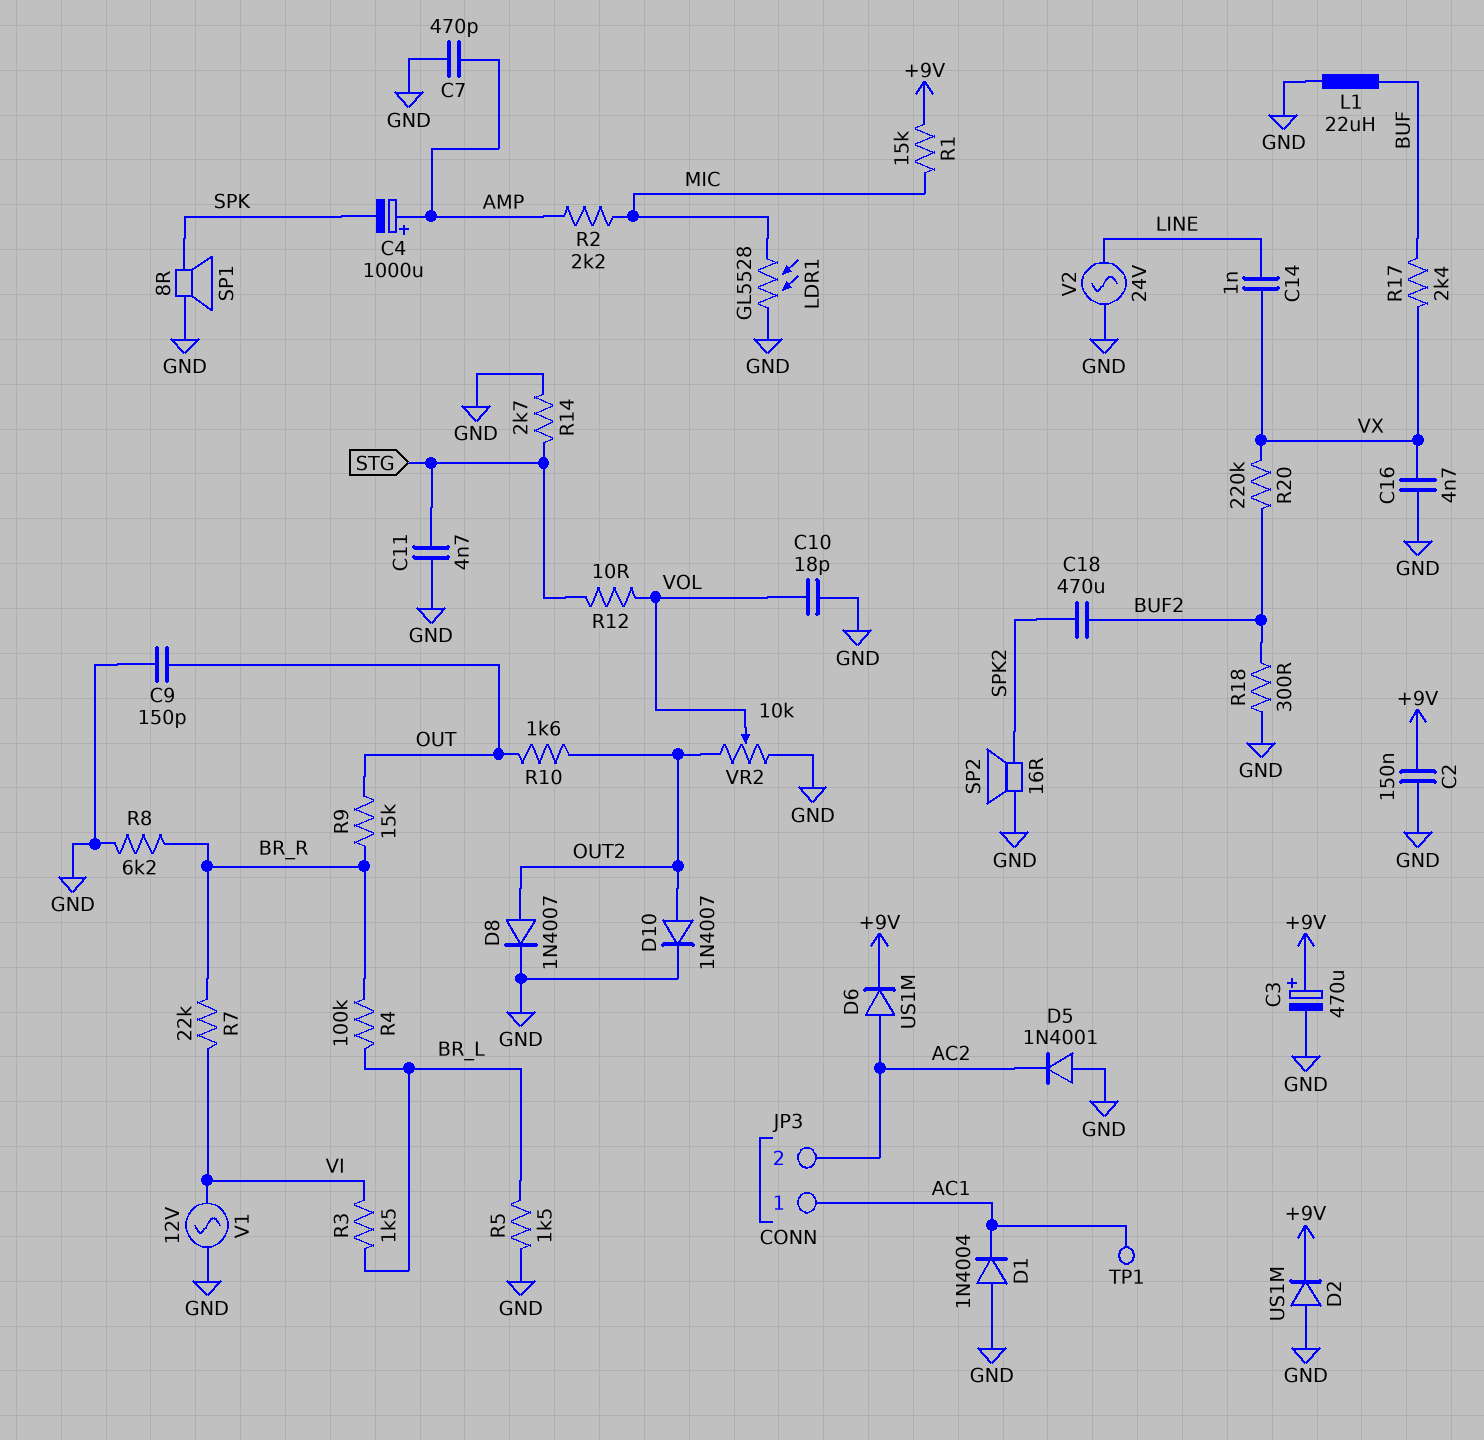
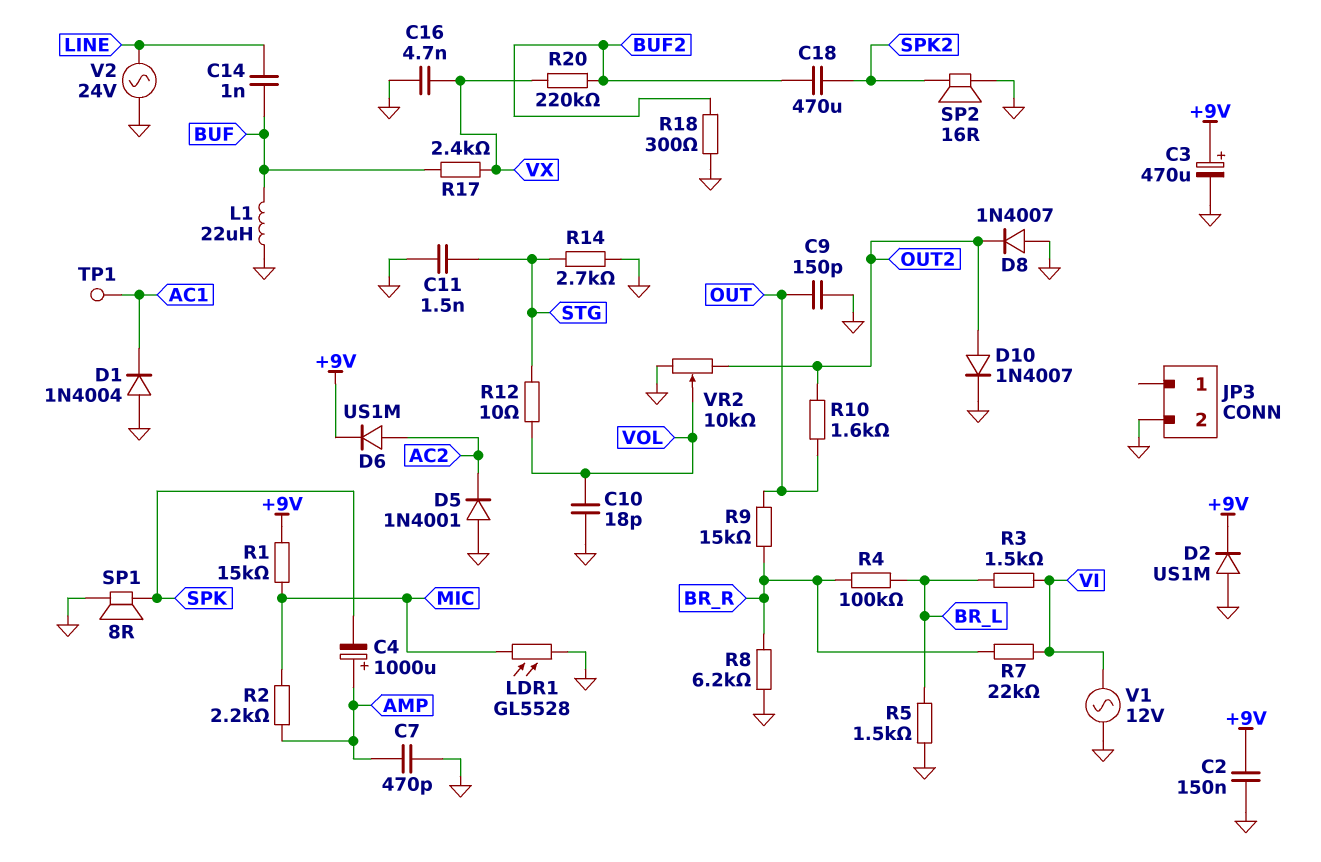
C11: 4.7nF (GND, STG) -> 1.5nF (GND, STG)
C14: 1nF (LINE, VX) -> 1nF (BUF, LINE)
D8: diode 1N4007 (A OUT2, K GND) -> diode 1N4007 (A GND, K OUT2)
JP3 pin 1: AC1 -> none
JP3 pin 2: AC2 -> GND

